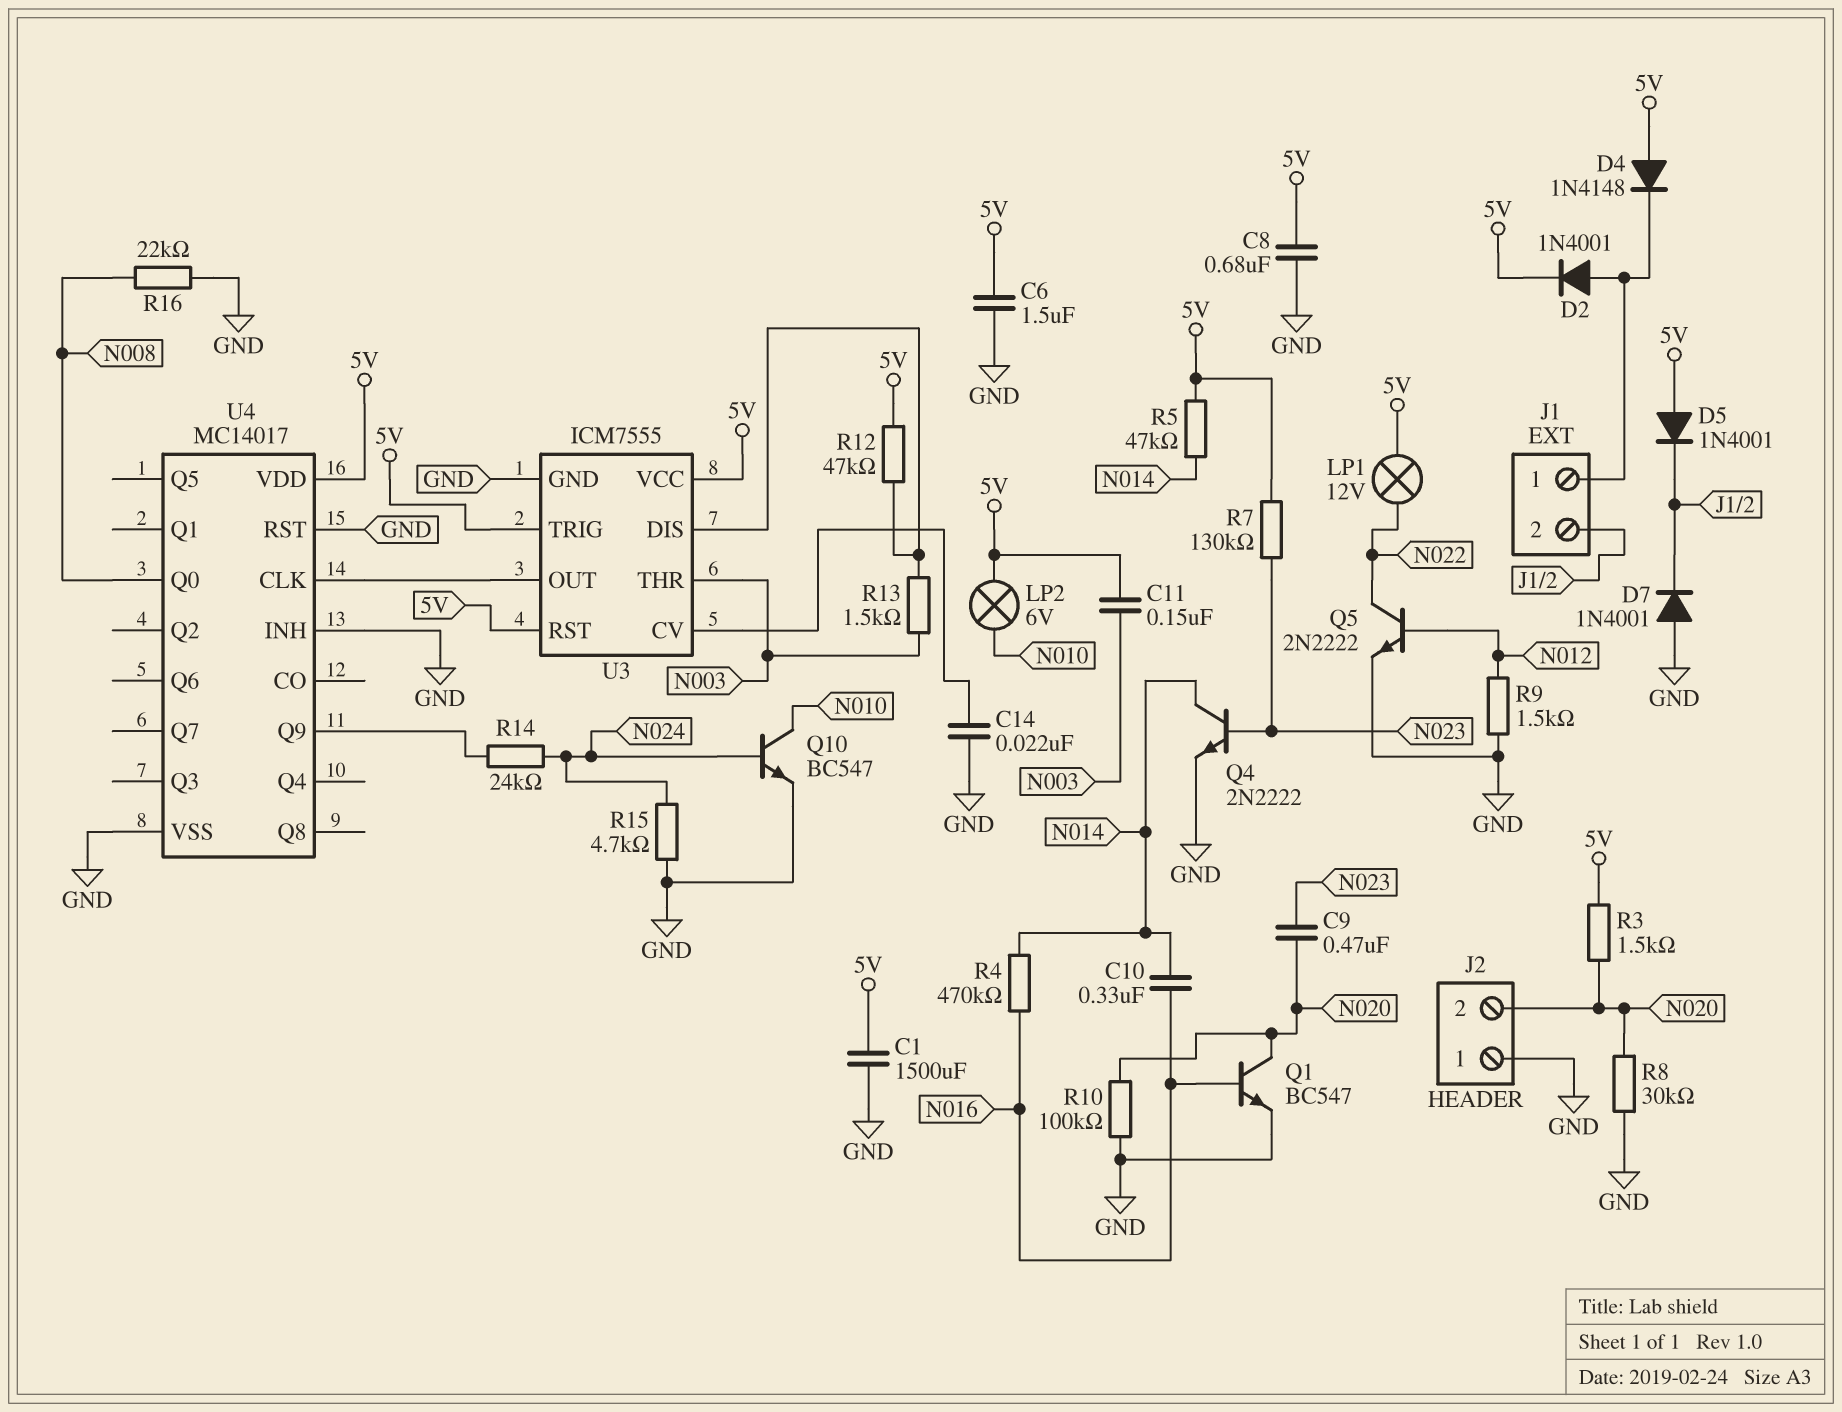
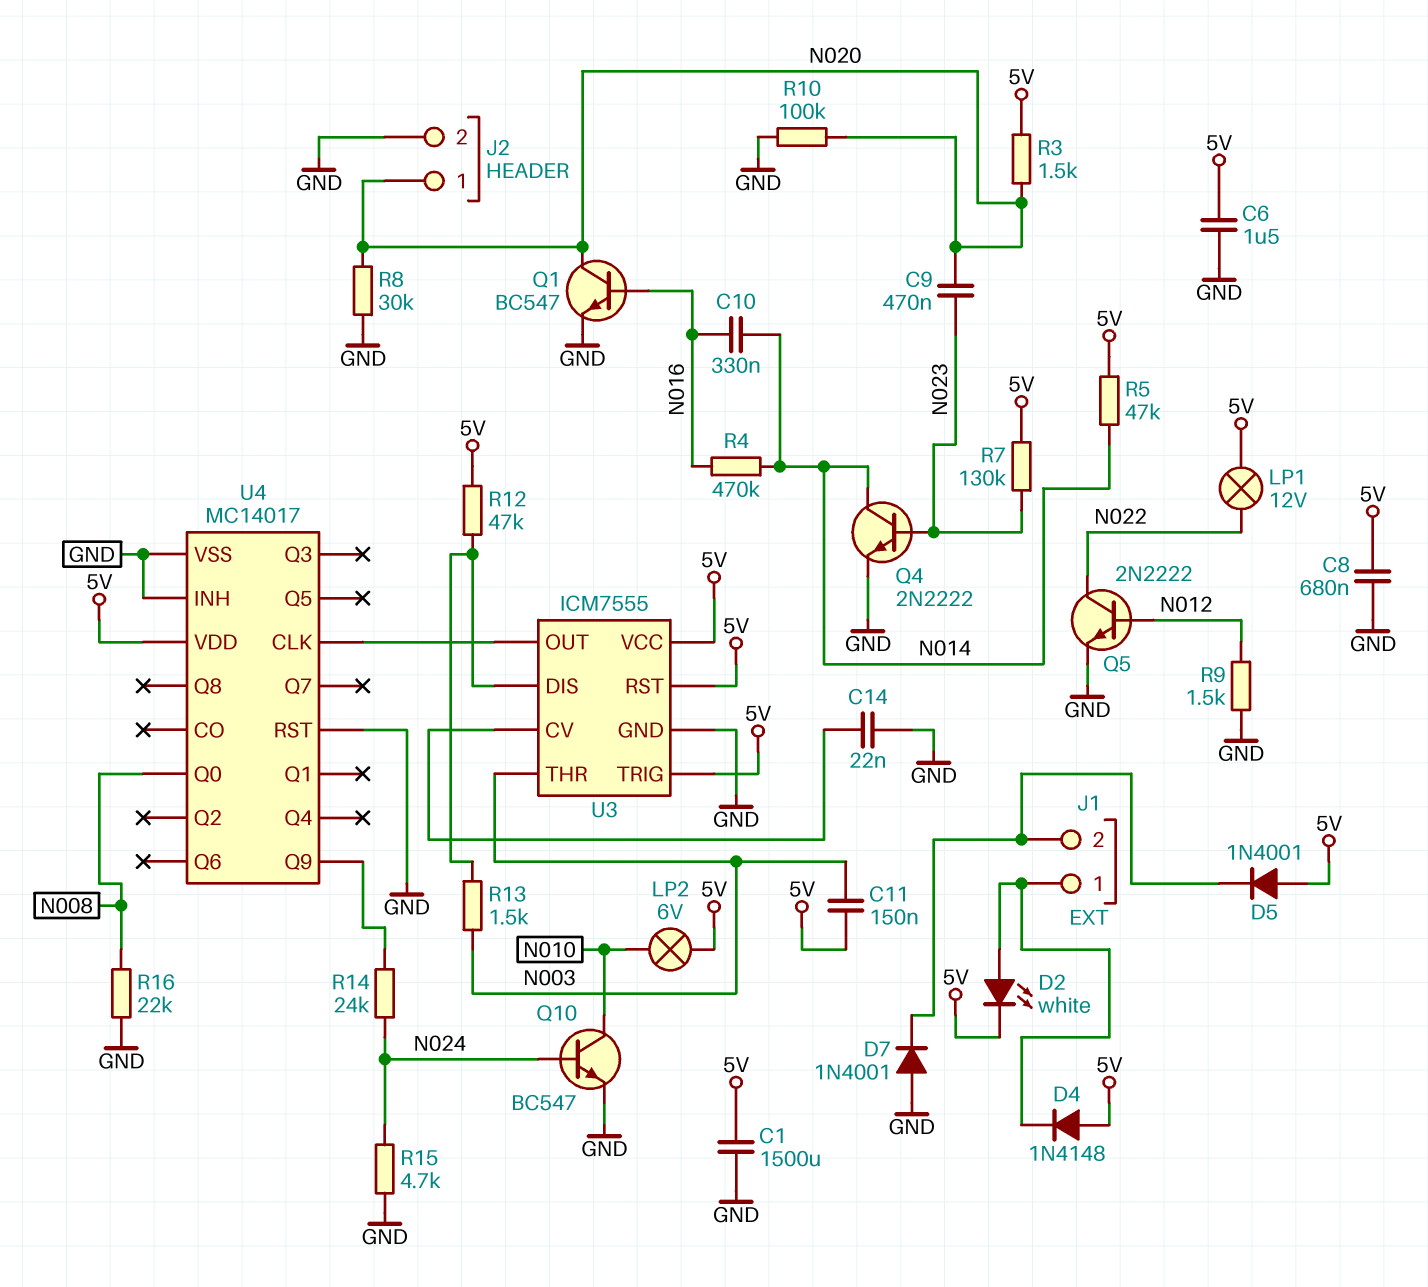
D2: diode 1N4001 (A J1/1, K 5V) -> LED white (A J1/1, K 5V)
J2 pin 1: GND -> N020
J2 pin 2: N020 -> GND

